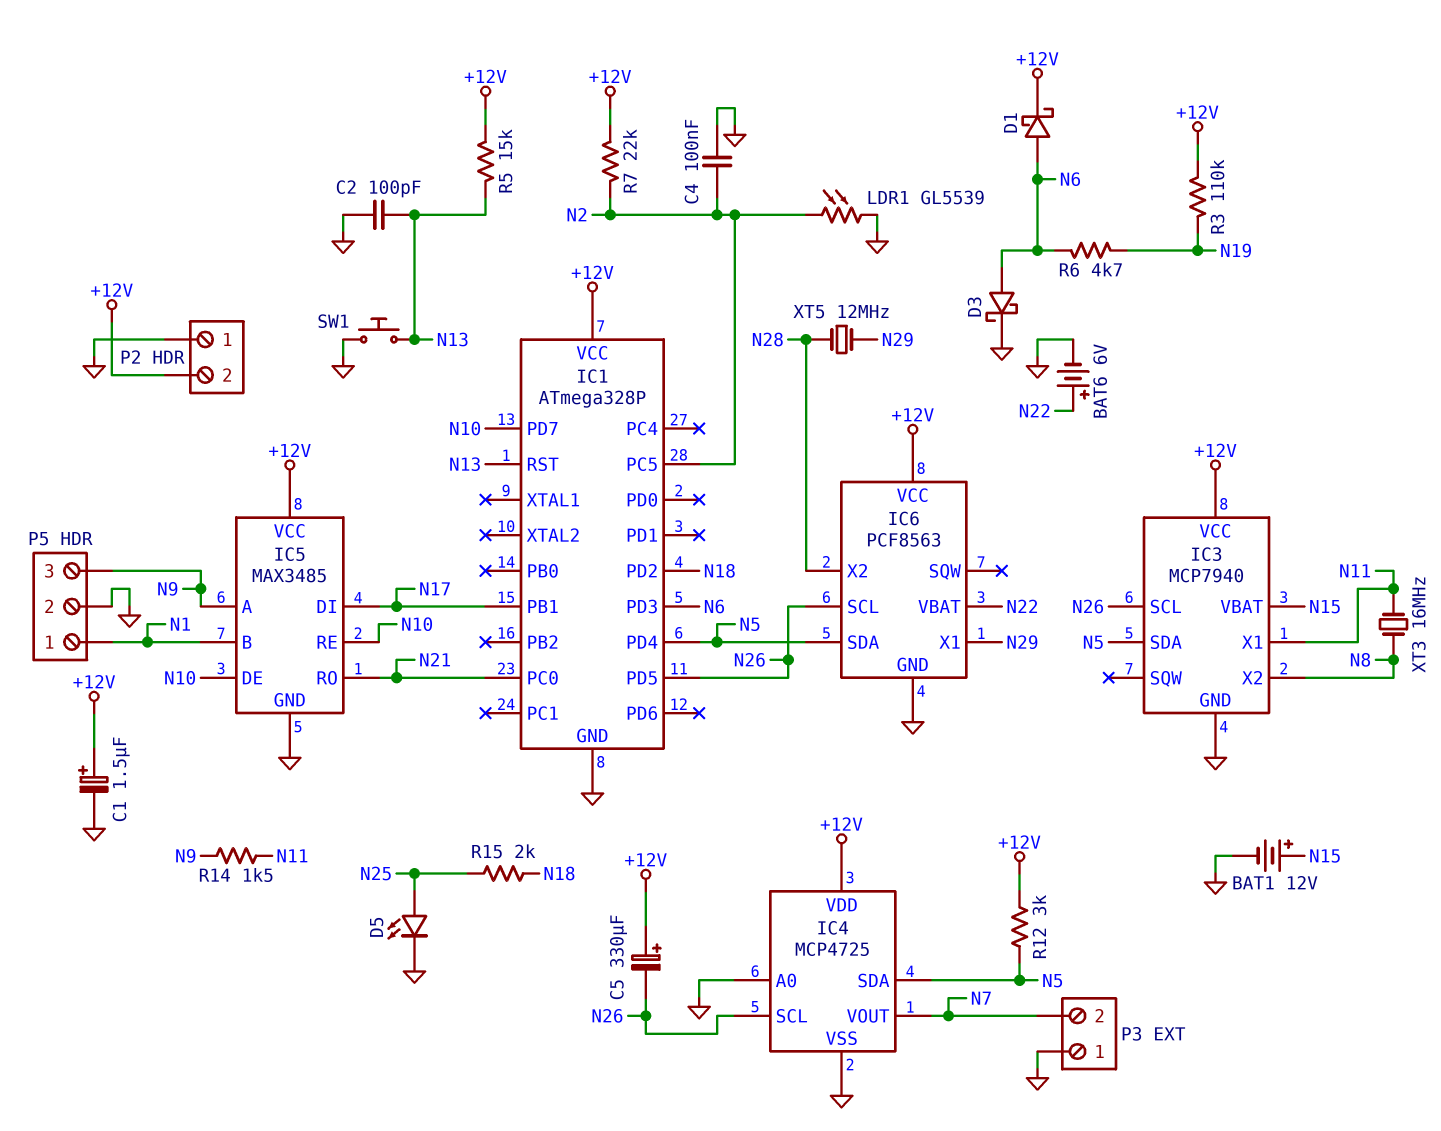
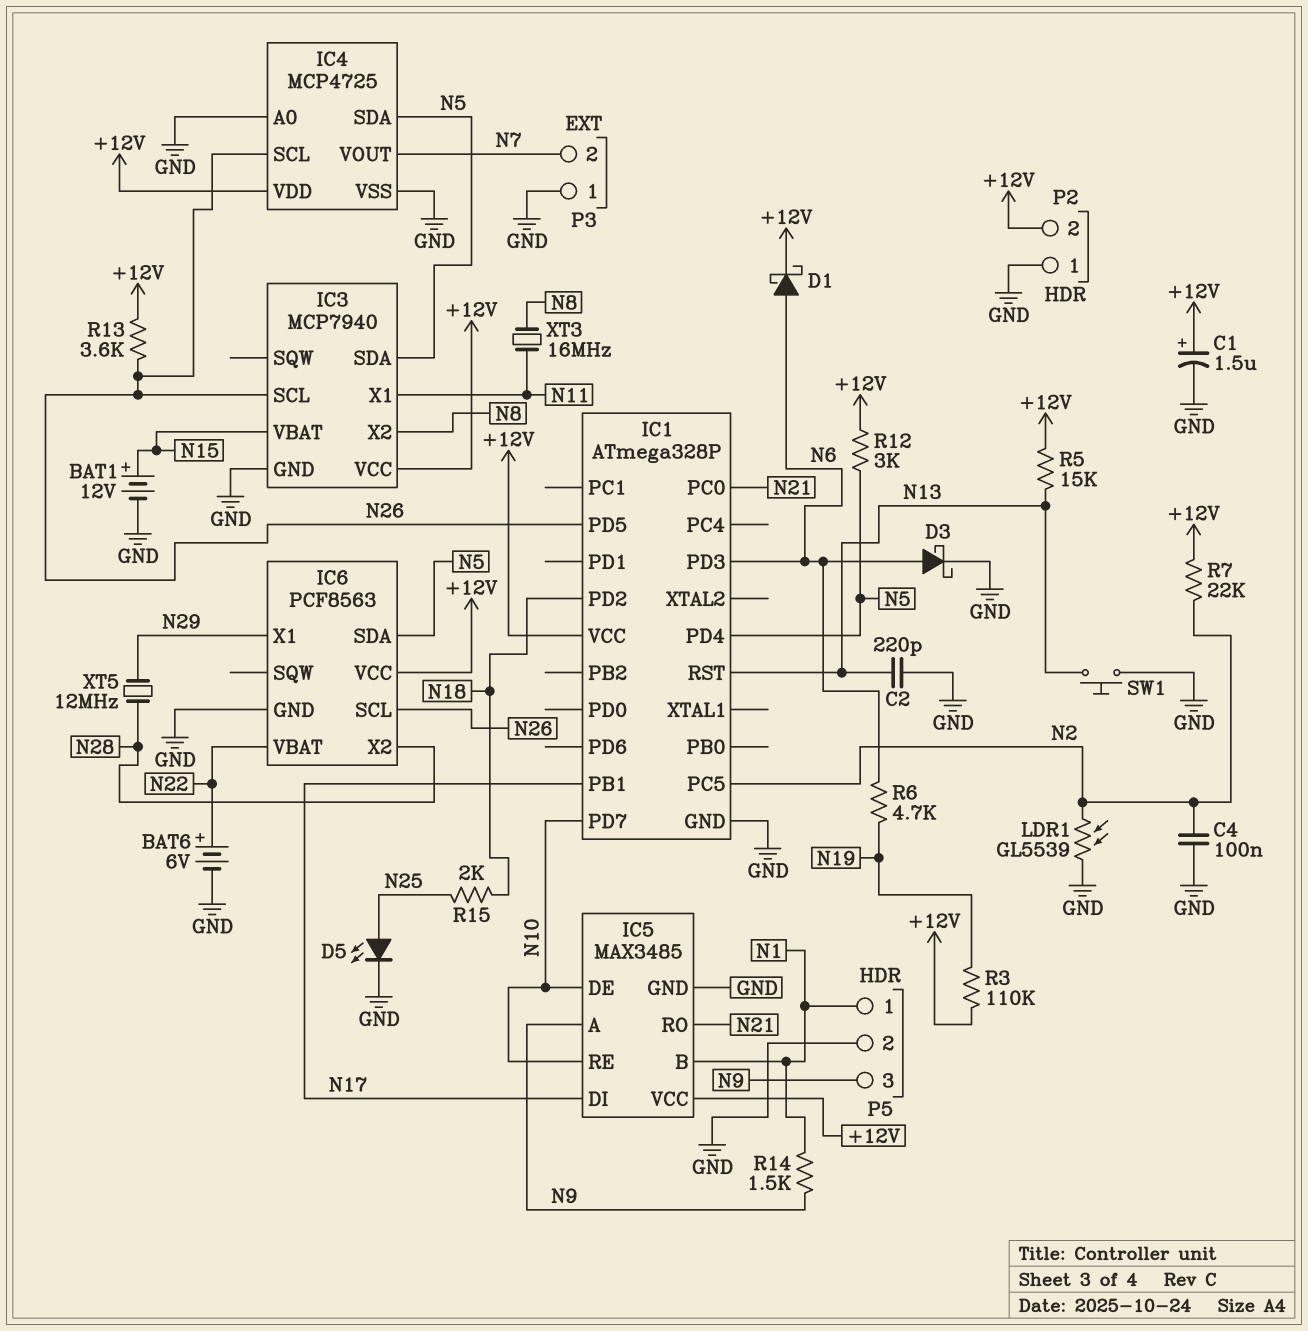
C2: 100pF (GND, N13) -> 220pF (GND, N13)
C5: 330uF (plus +12V, minus N26) -> none
R13: none -> 3.6k (+12V, N26)
R14: 1.5k (N9, N11) -> 1.5k (N1, N9)

